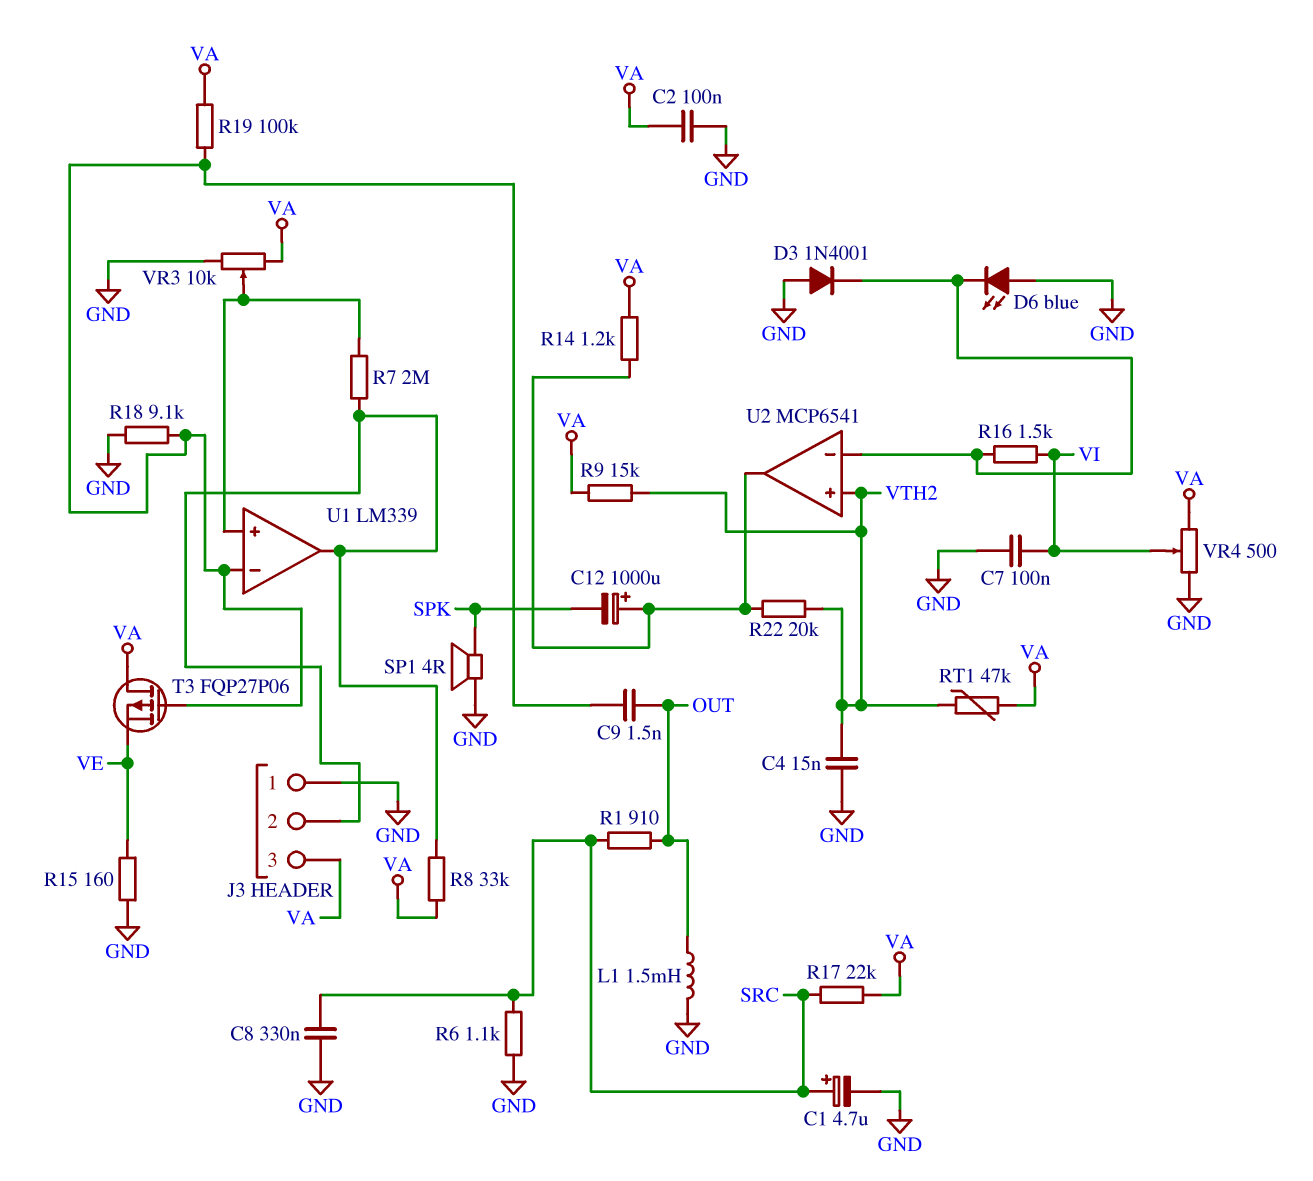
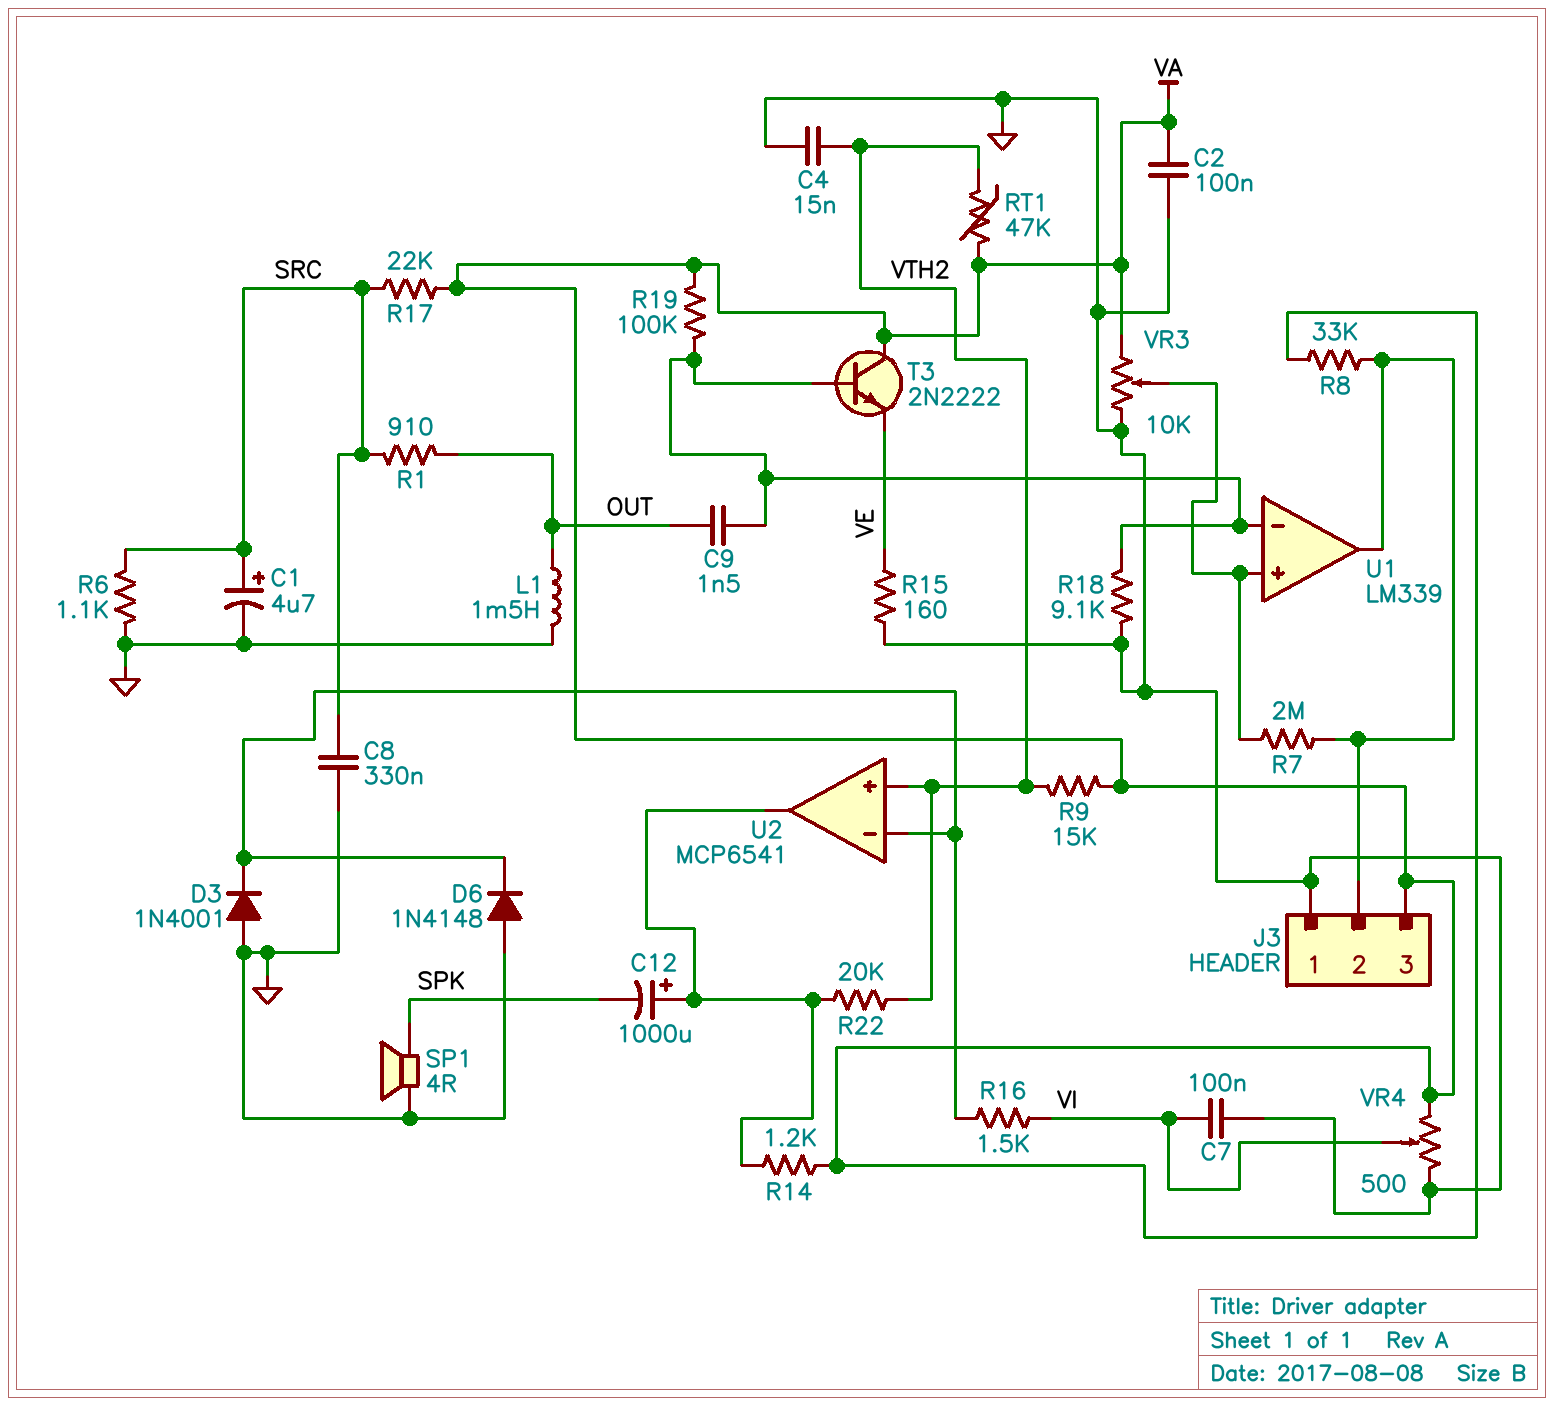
D6: LED blue (A GND, K U2/in-) -> diode 1N4148 (A GND, K U2/in-)
T3: PMOS FQP27P06 (G U1/in-, D VA, S VE) -> NPN 2N2222 (B U1/in-, C VA, E VE)

